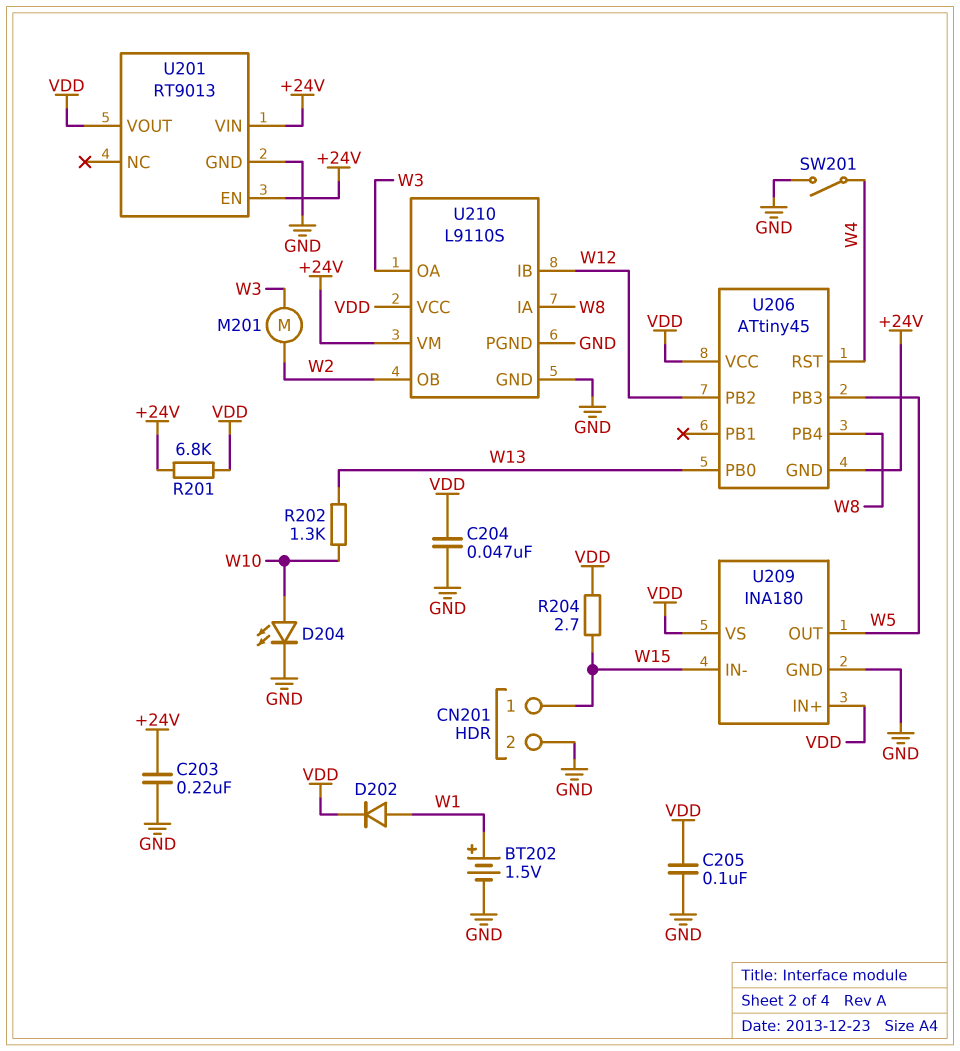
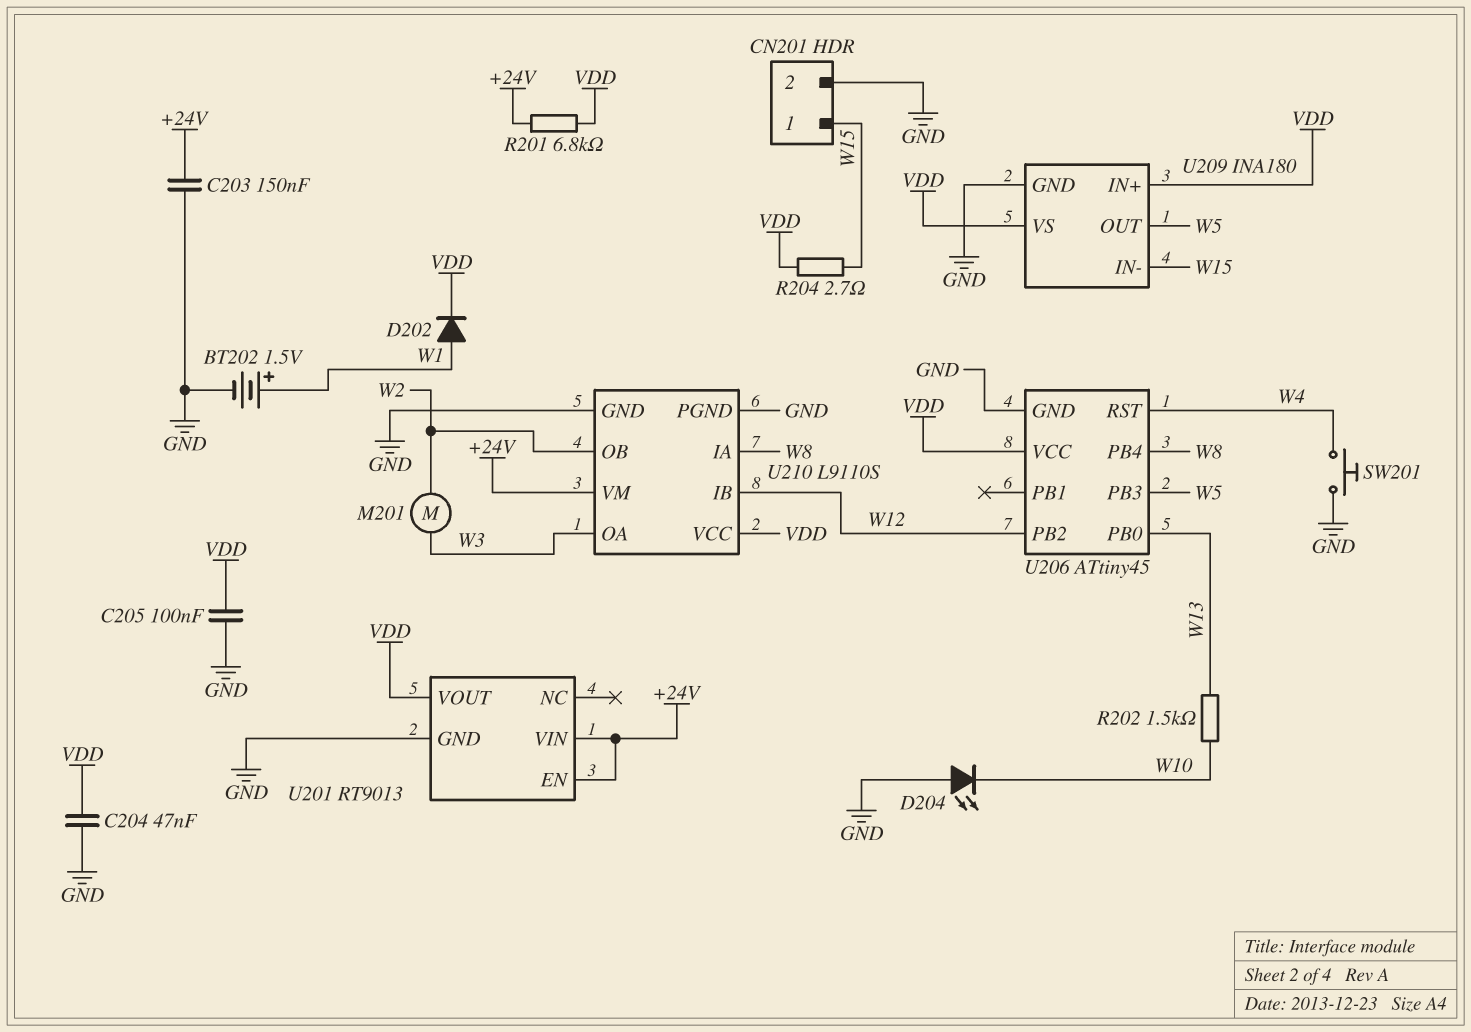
C203: 220nF (+24V, GND) -> 150nF (+24V, GND)
D204: LED (A W10, K GND) -> LED (A GND, K W10)
R202: 1.3k (W10, W13) -> 1.5k (W10, W13)
SW201: switch (GND, W4) -> button (GND, W4)
U206 pin GND: +24V -> GND

